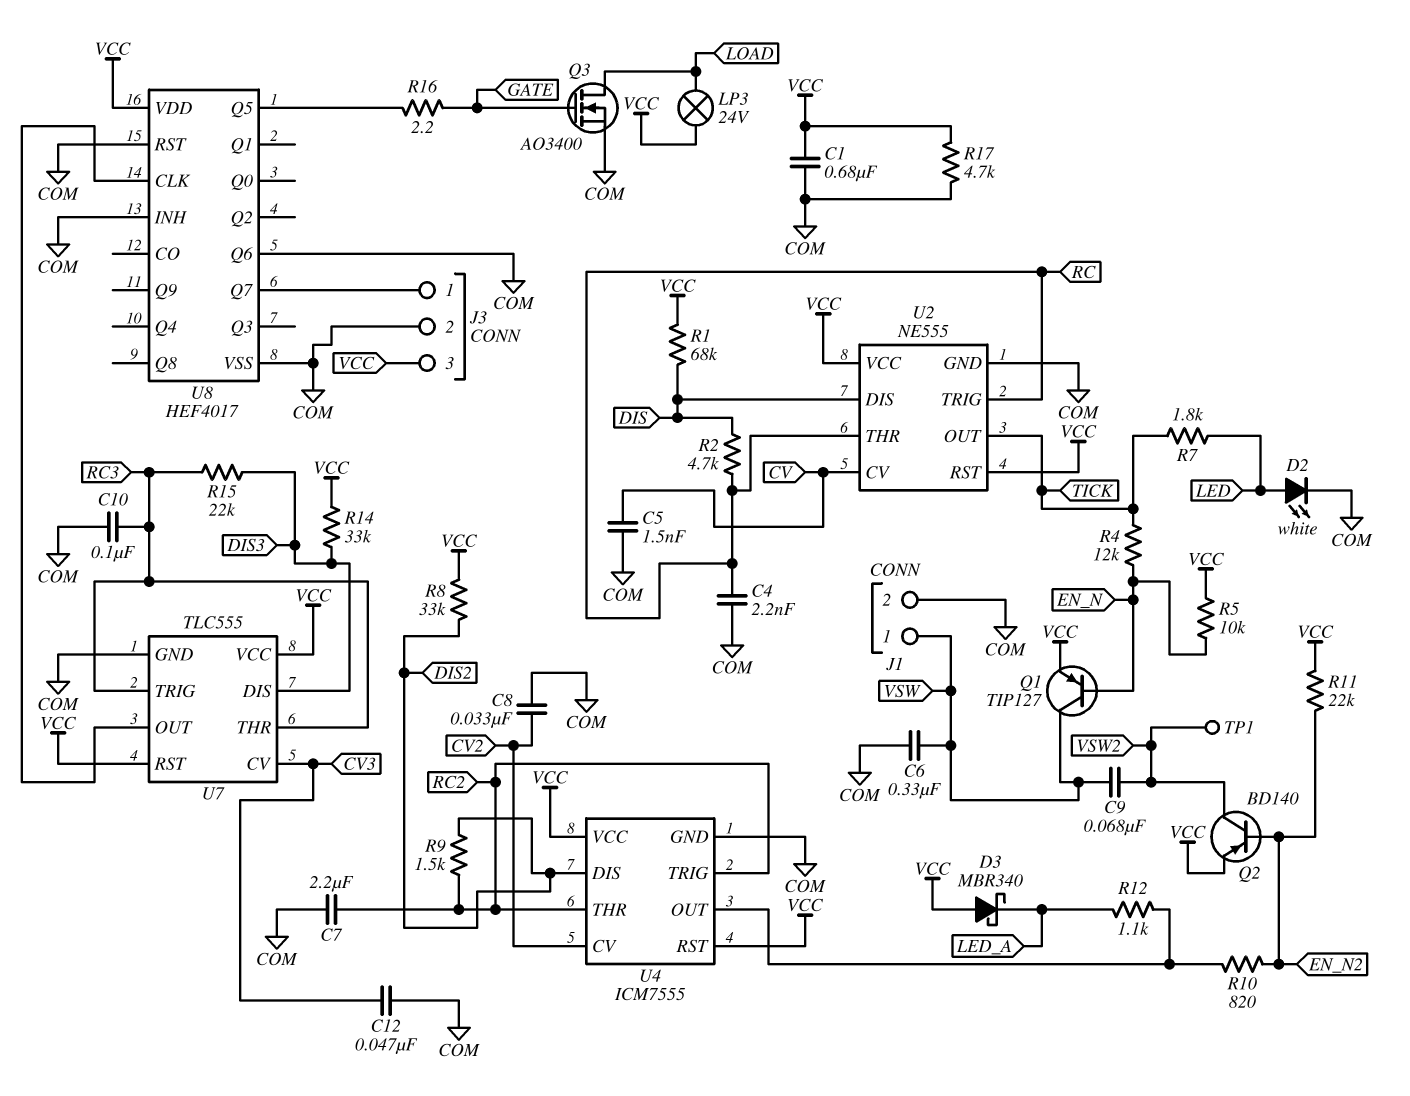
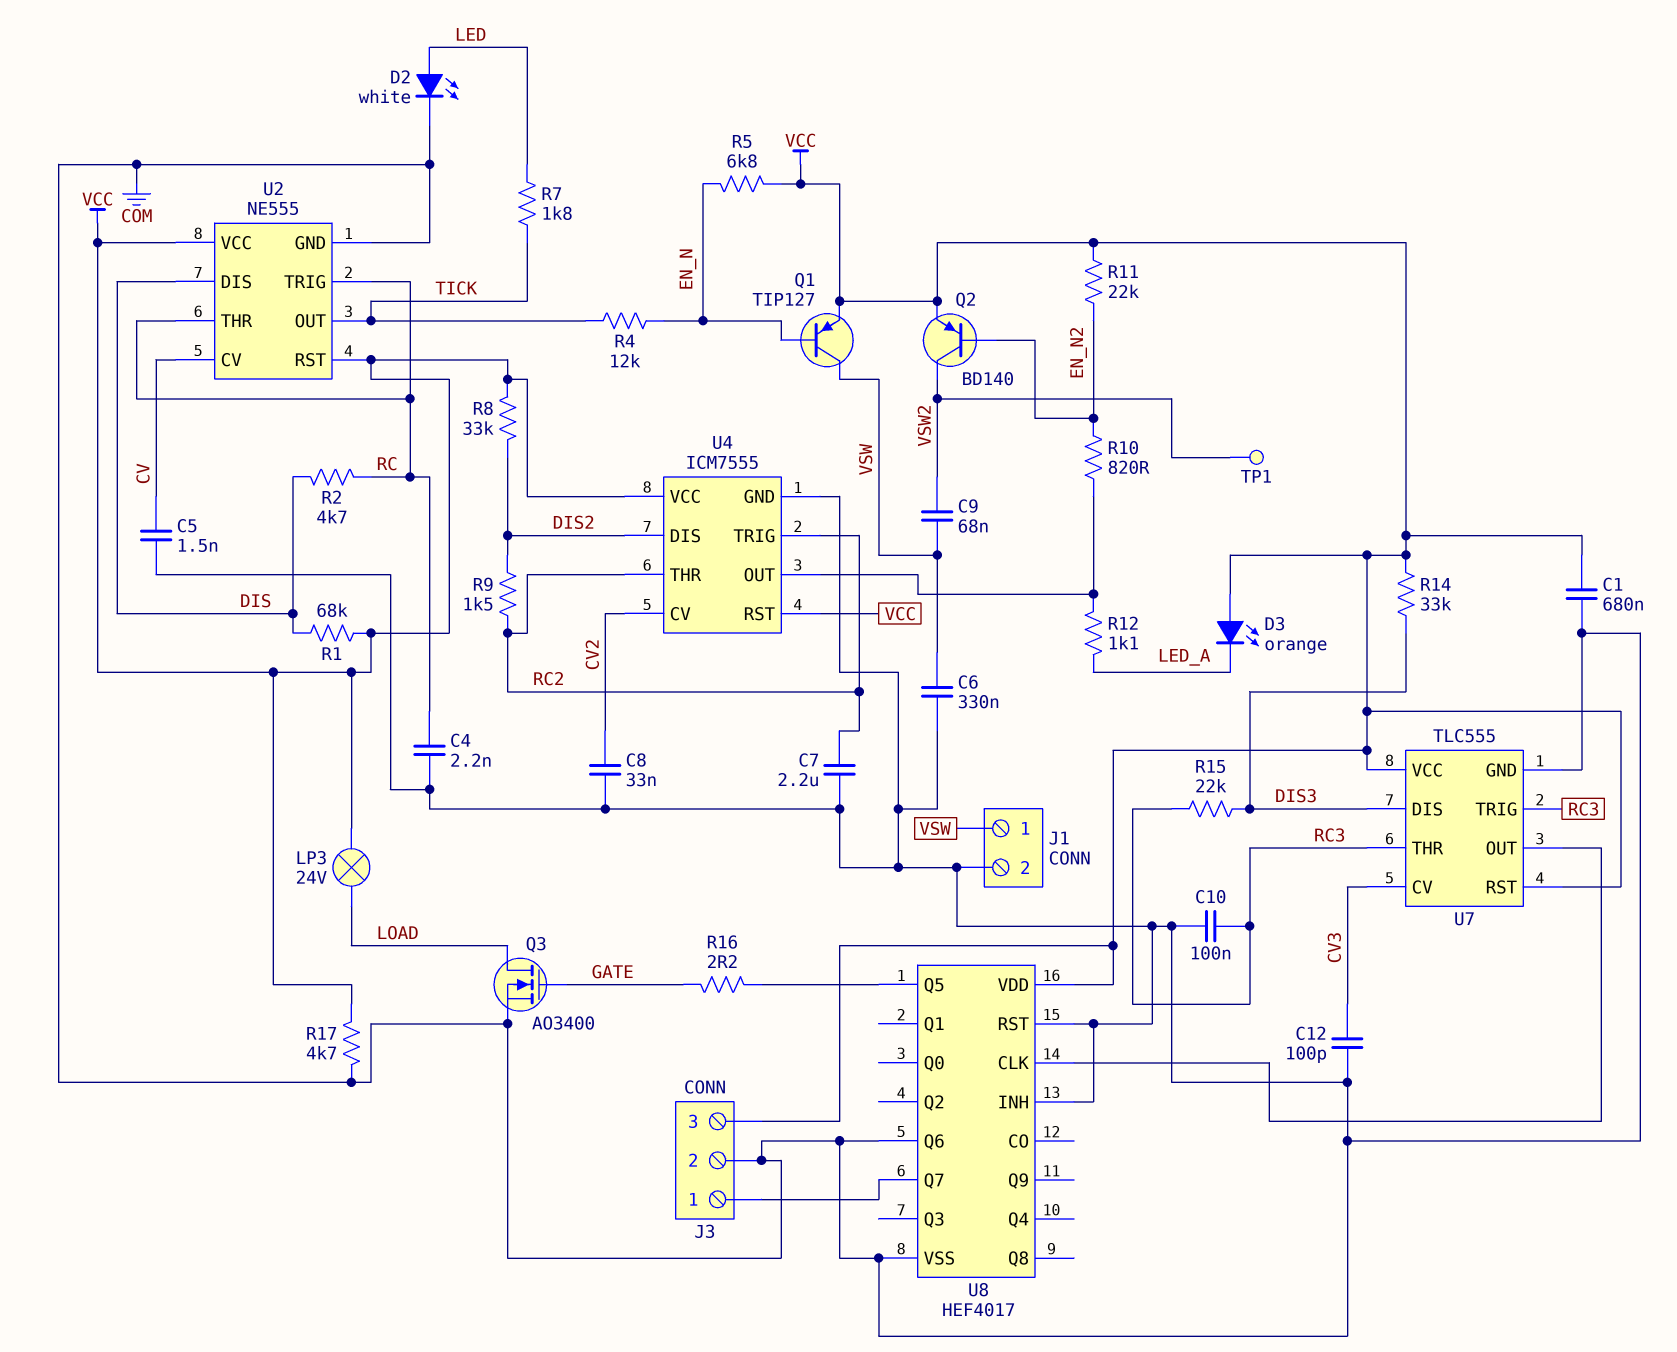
C12: 47nF (COM, CV3) -> 100pF (COM, CV3)
D3: schottky MBR340 (A VCC, K LED_A) -> LED orange (A VCC, K LED_A)
R5: 10k (EN_N, VCC) -> 6.8k (EN_N, VCC)

